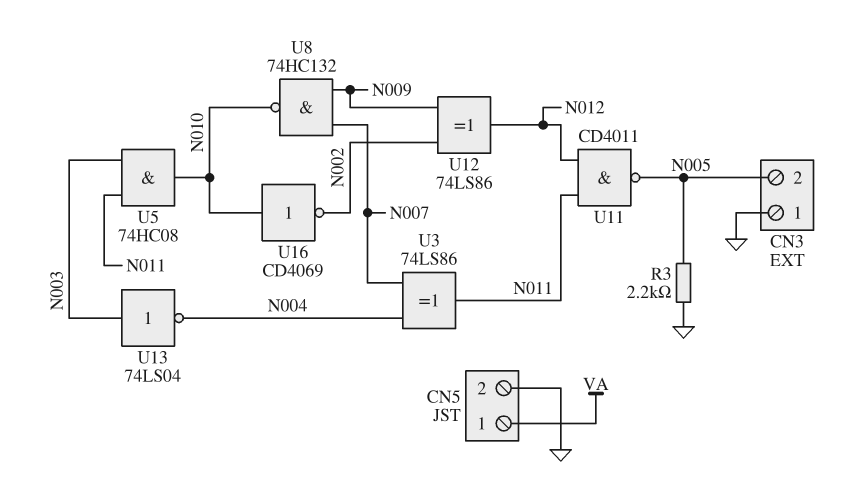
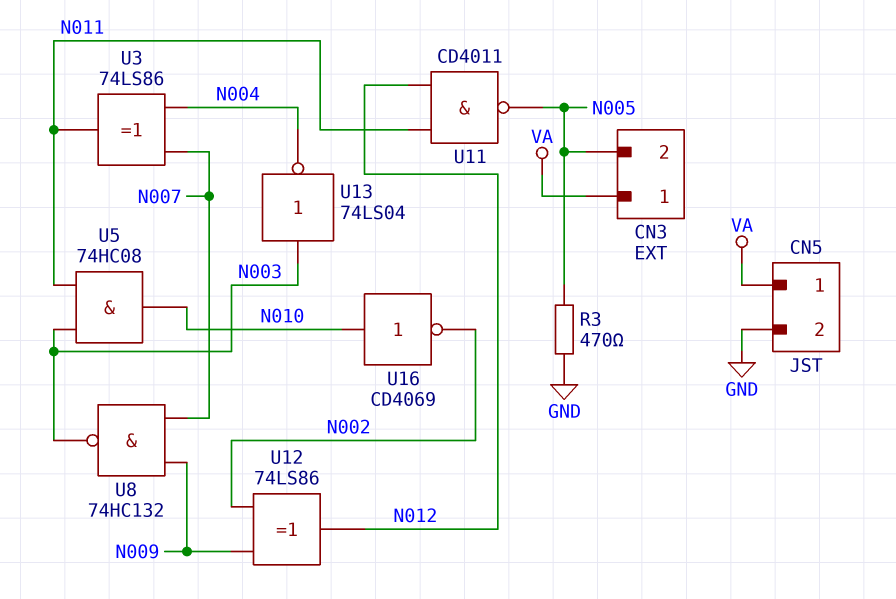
CN3 pin 1: GND -> VA
R3: 2.2k (GND, N005) -> 470 (GND, N005)
U8: NAND 74HC132 (in N007, in N009, out N010) -> NAND 74HC132 (in N007, in N009, out N003)

